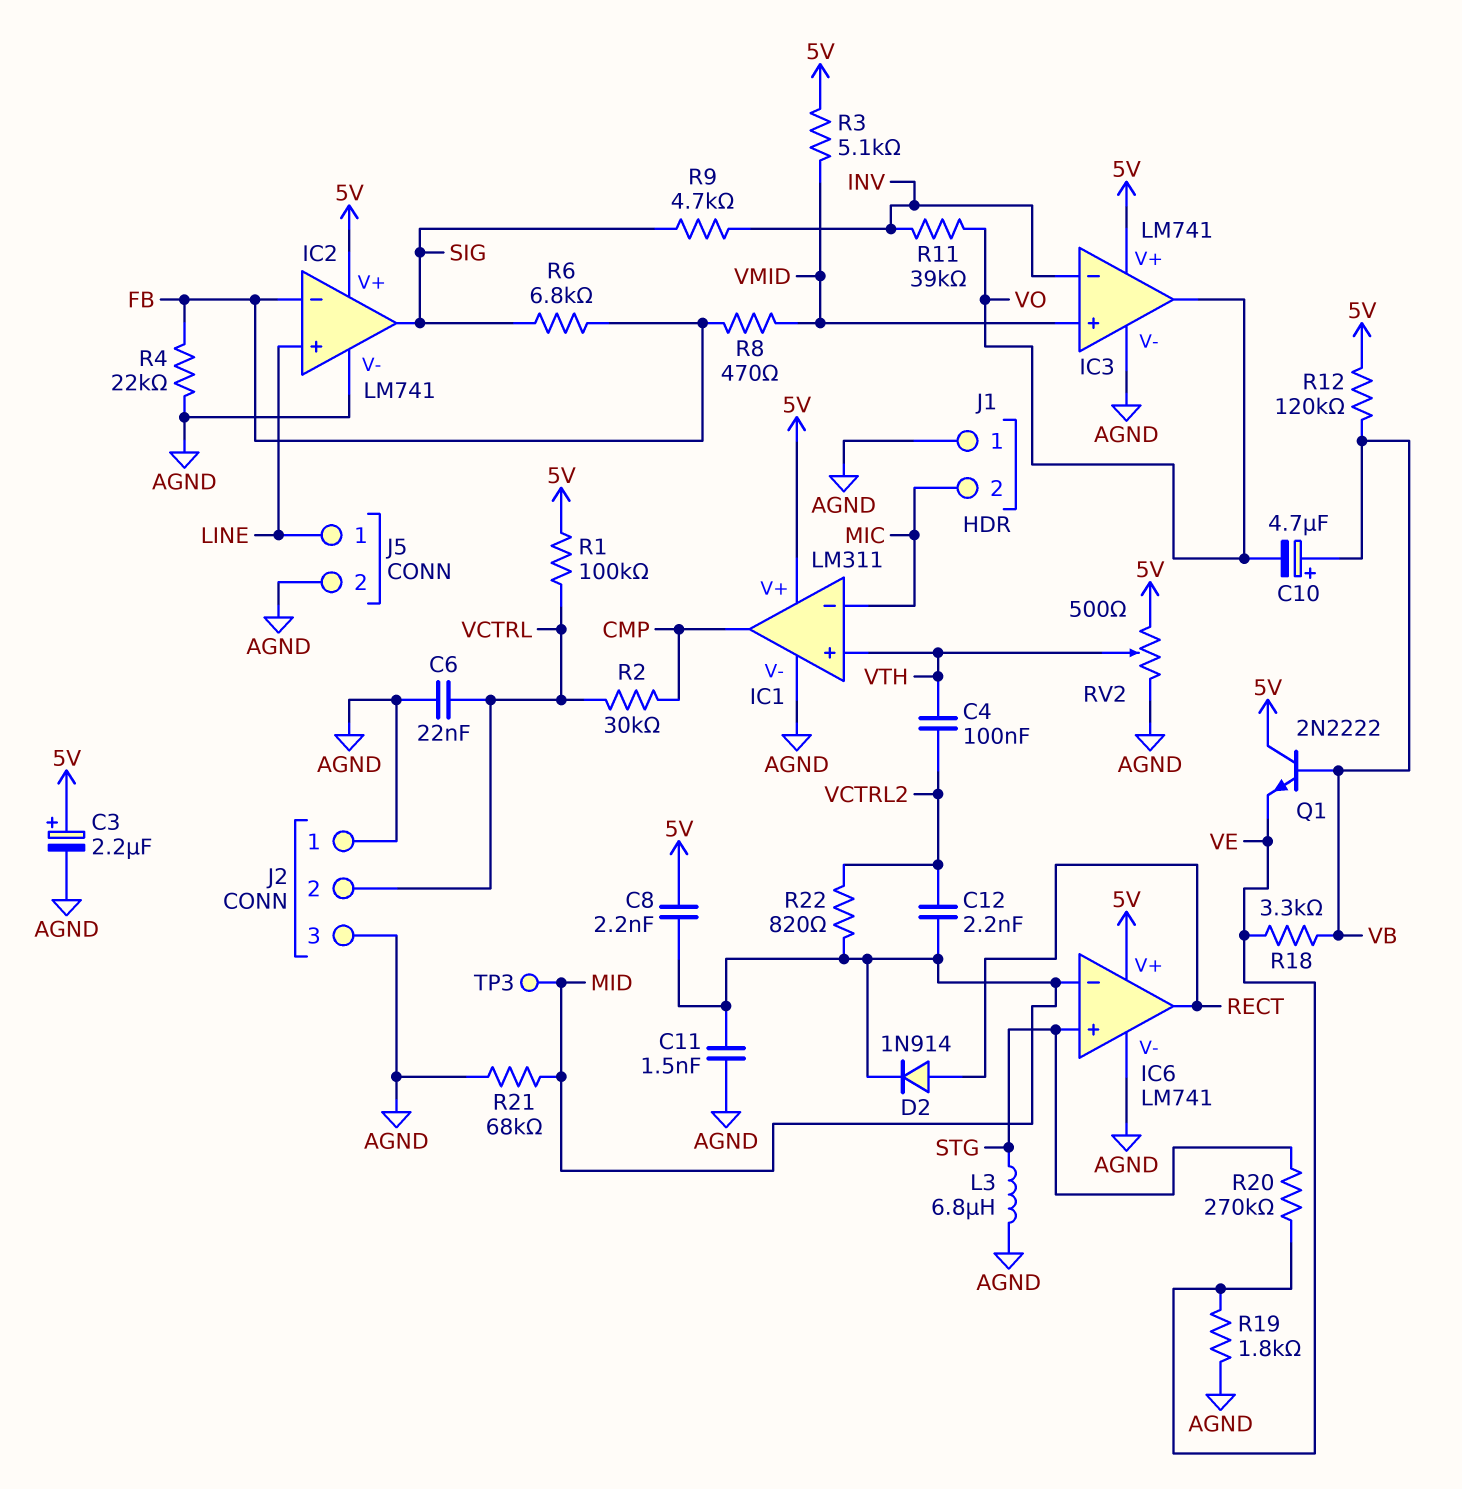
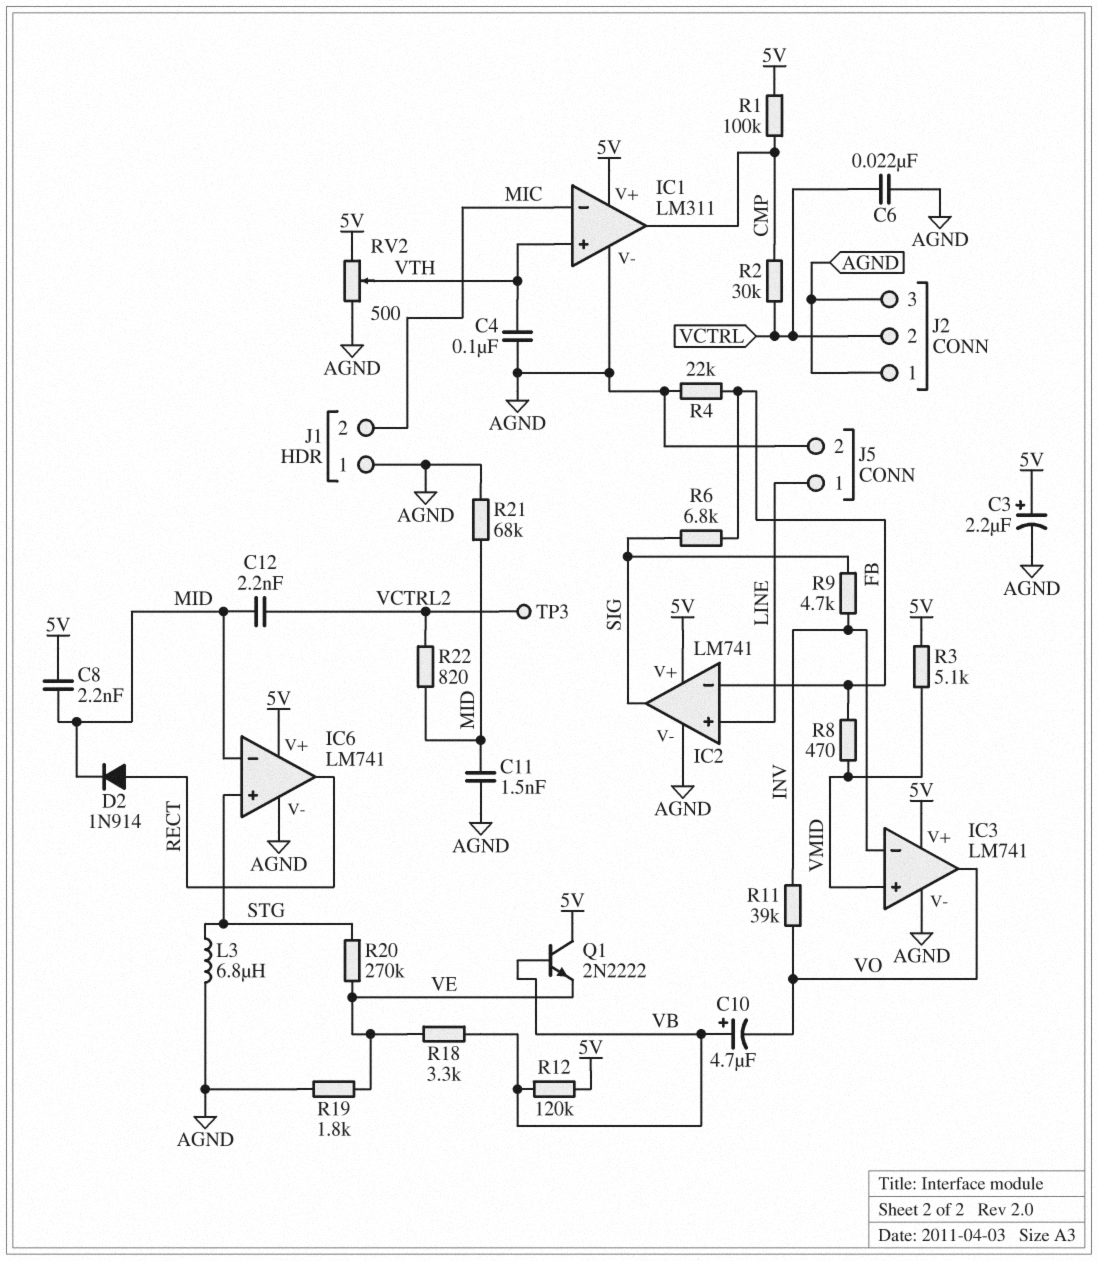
C4: 100nF (VCTRL2, VTH) -> 100nF (AGND, VTH)
R1: 100k (5V, VCTRL) -> 100k (5V, CMP)
TP3: test point (MID) -> test point (VCTRL2)

